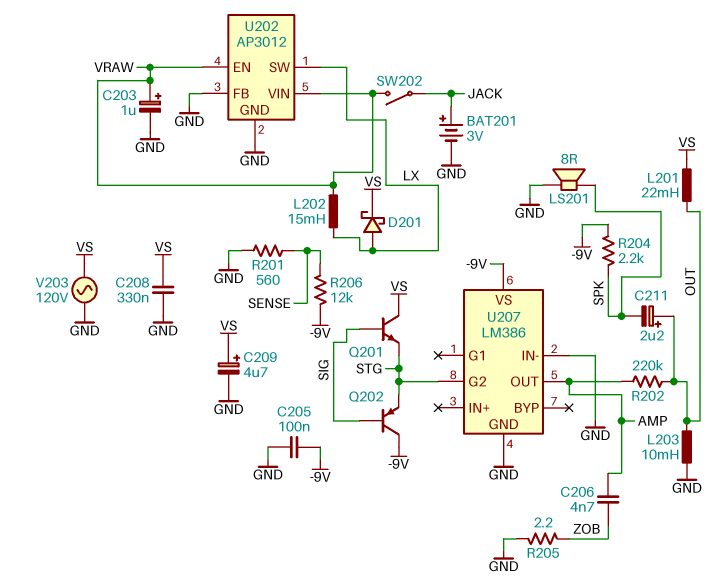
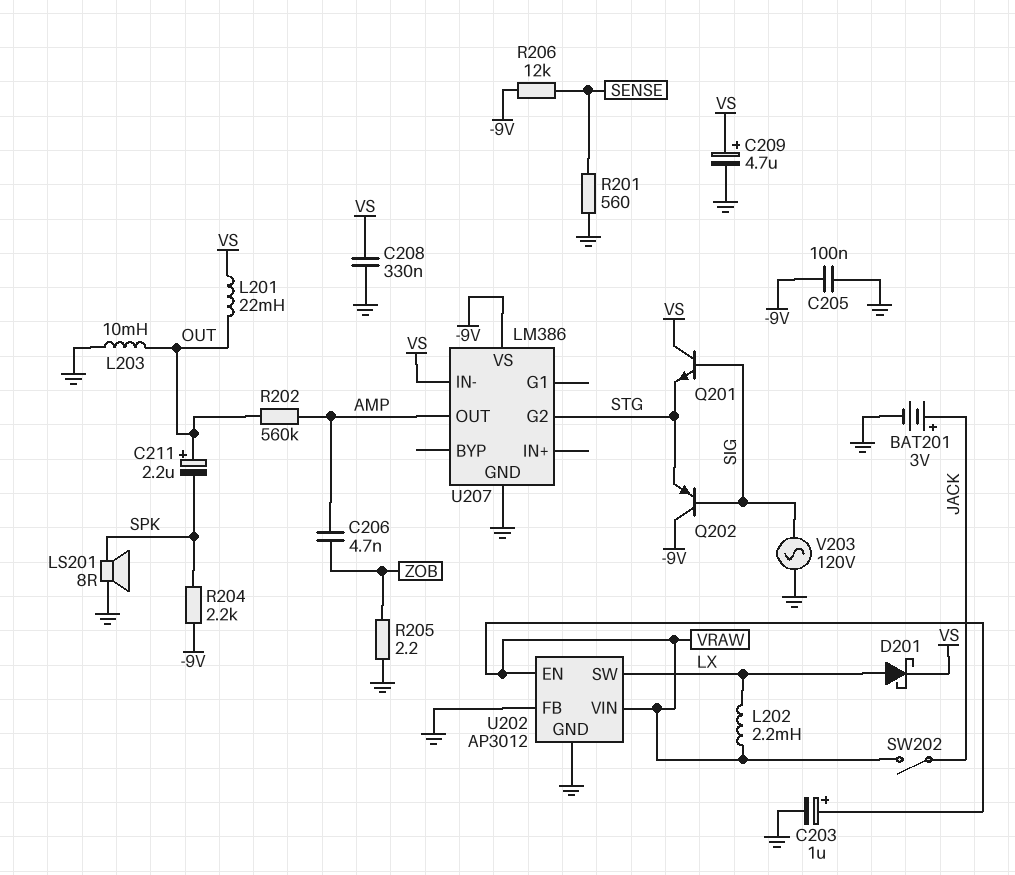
L202: 15mH (LX, VRAW) -> 2.2mH (LX, VRAW)
R202: 220k (AMP, OUT) -> 560k (AMP, OUT)
U207 pin IN-: GND -> VS
V203: AC 120V (GND, VS) -> AC 120V (GND, SIG)

